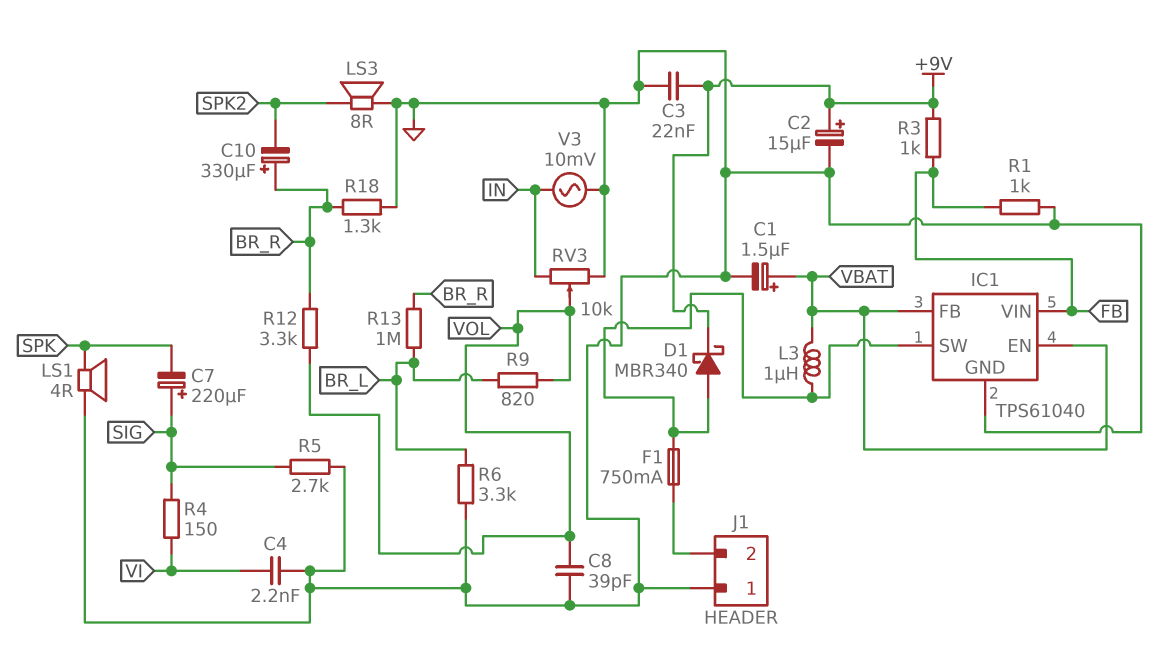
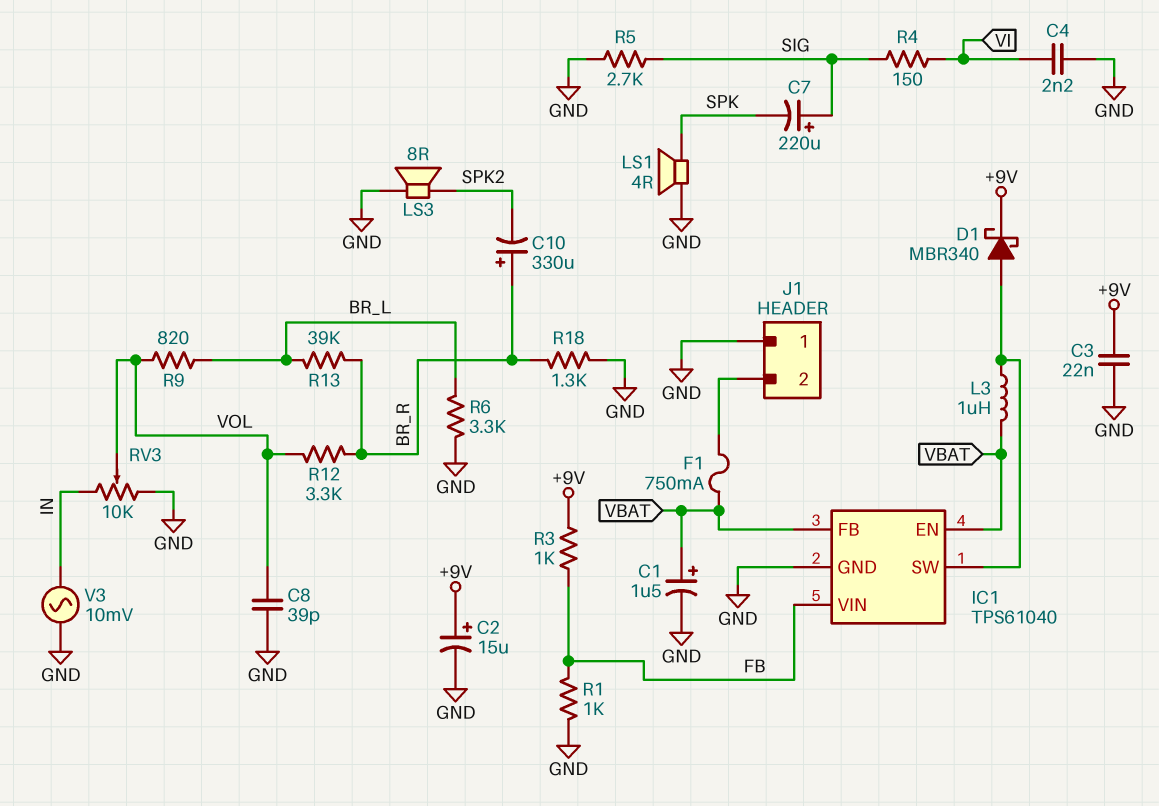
F1: 750mA (IC1/SW, J1/2) -> 750mA (J1/2, VBAT)
R13: 1M (BR_L, BR_R) -> 39k (BR_L, BR_R)

